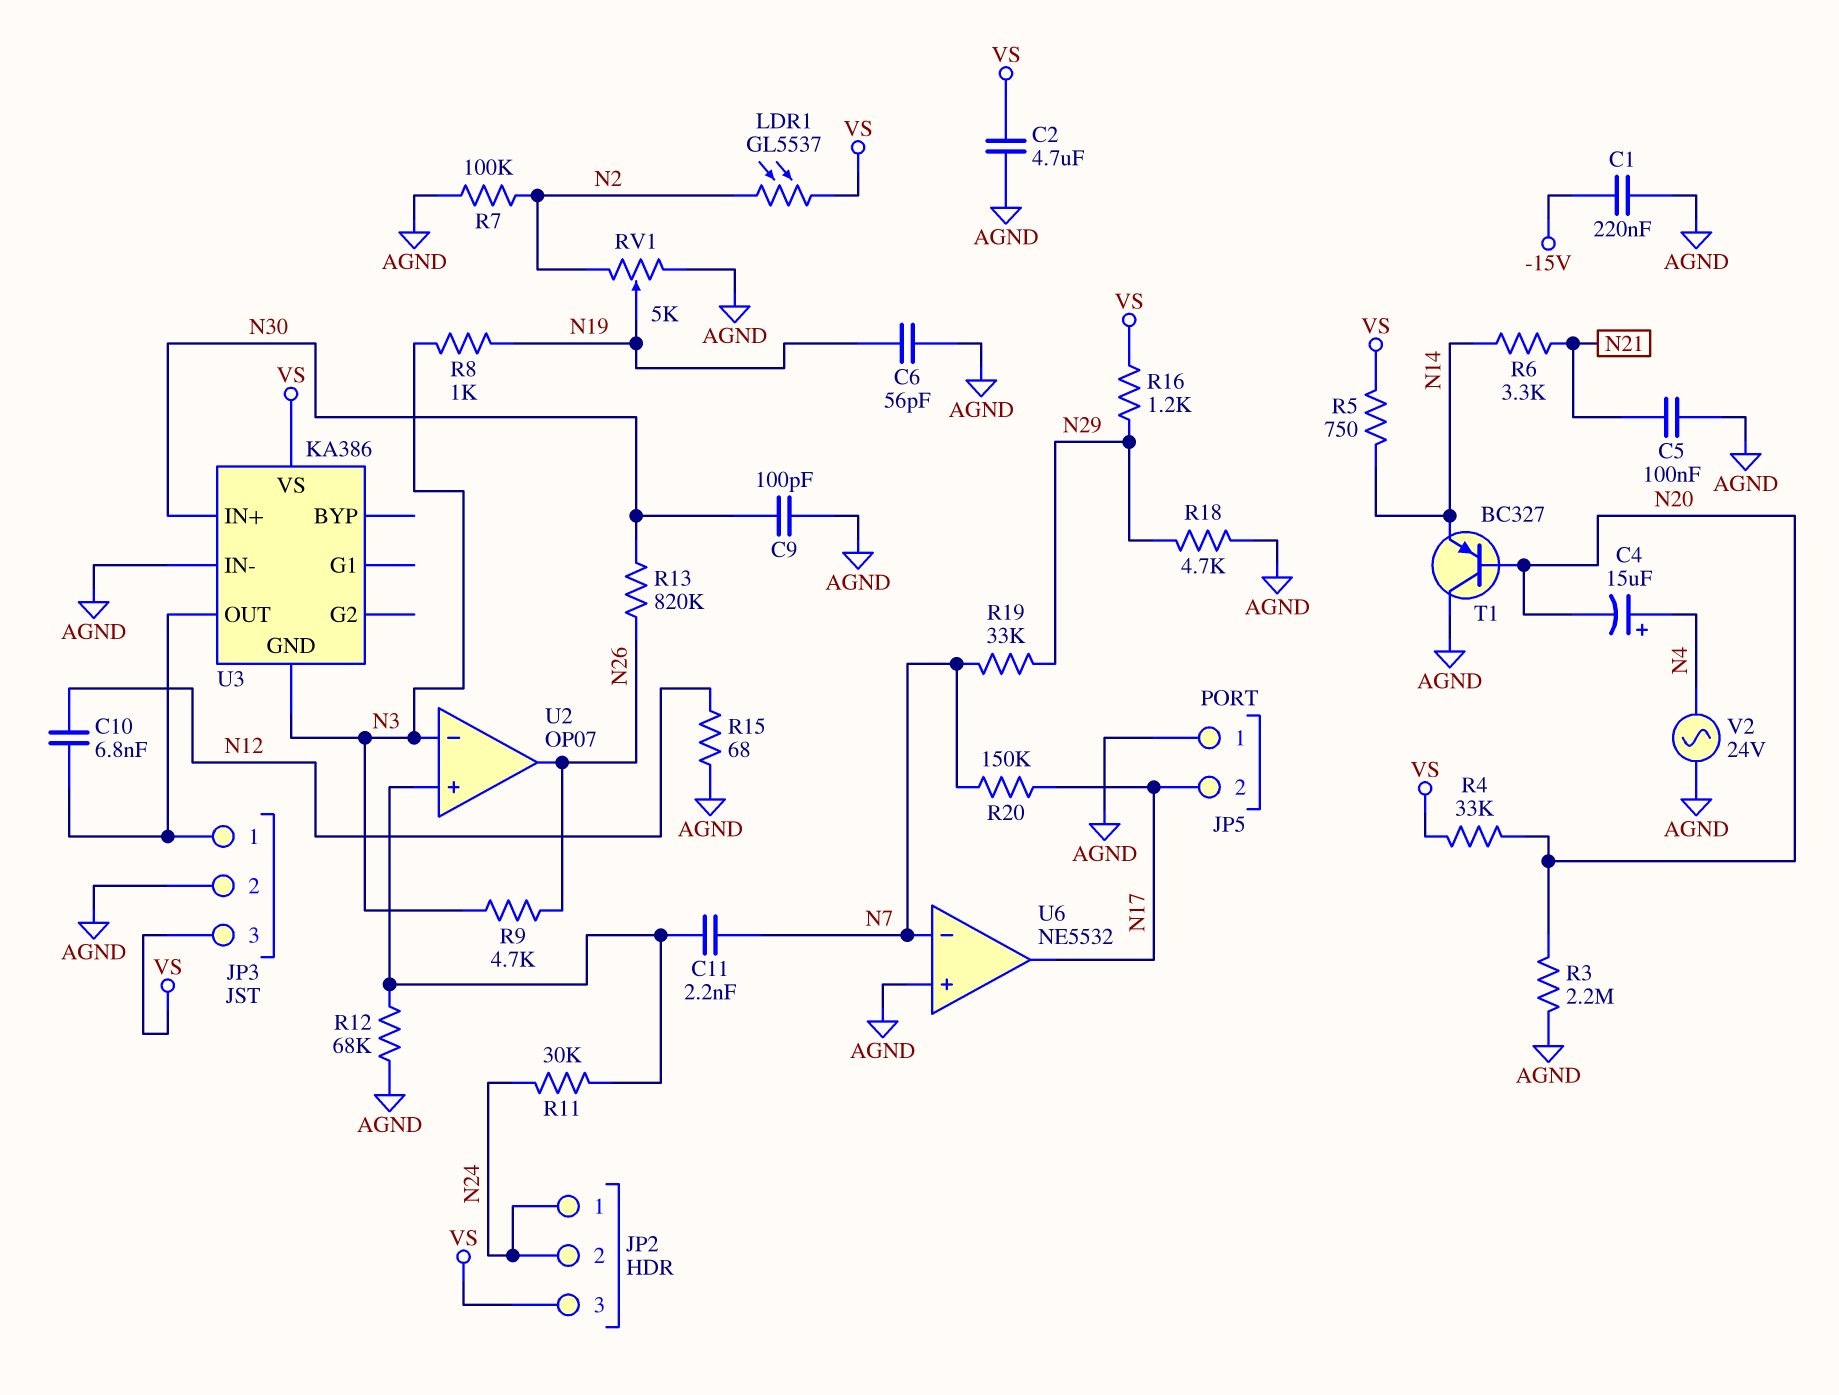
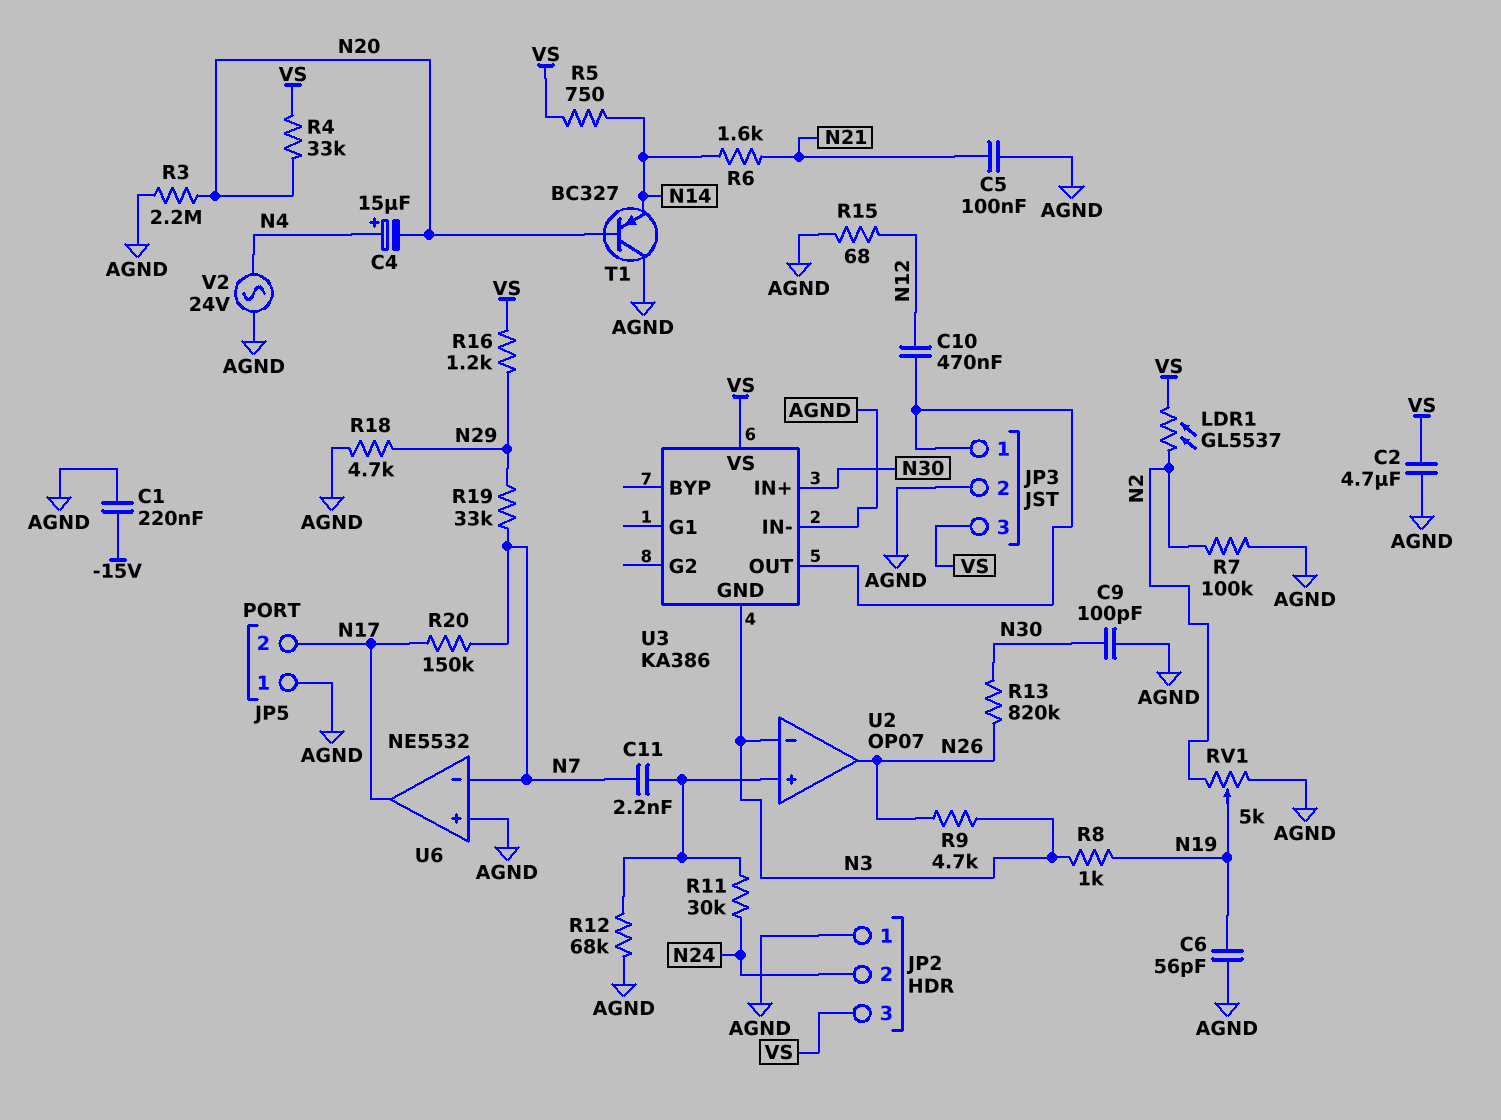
C10: 6.8nF (JP3/1, N12) -> 470nF (JP3/1, N12)
JP2 pin 1: N24 -> AGND
R6: 3.3k (N14, N21) -> 1.6k (N14, N21)

